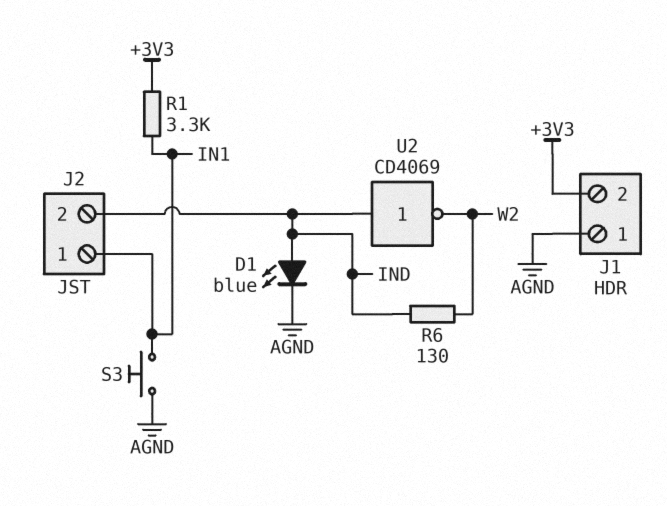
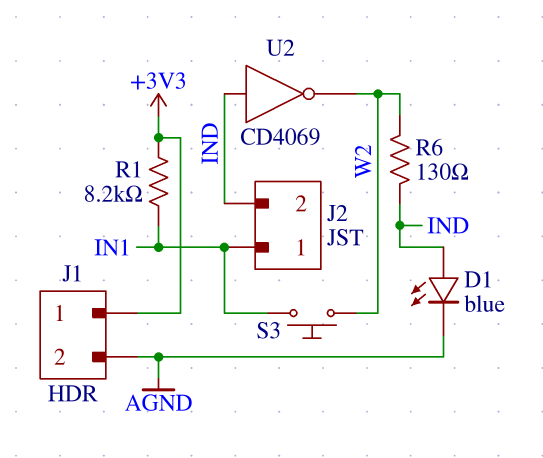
J1 pin 1: AGND -> +3V3
J1 pin 2: +3V3 -> AGND
R1: 3.3k (+3V3, IN1) -> 8.2k (+3V3, IN1)
S3: button (AGND, IN1) -> button (IN1, W2)

